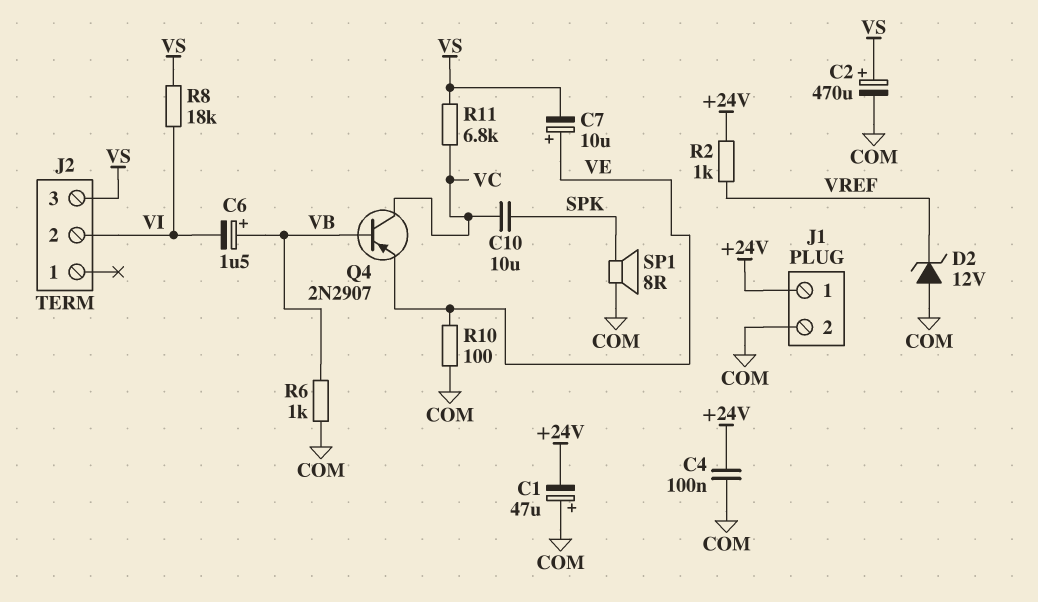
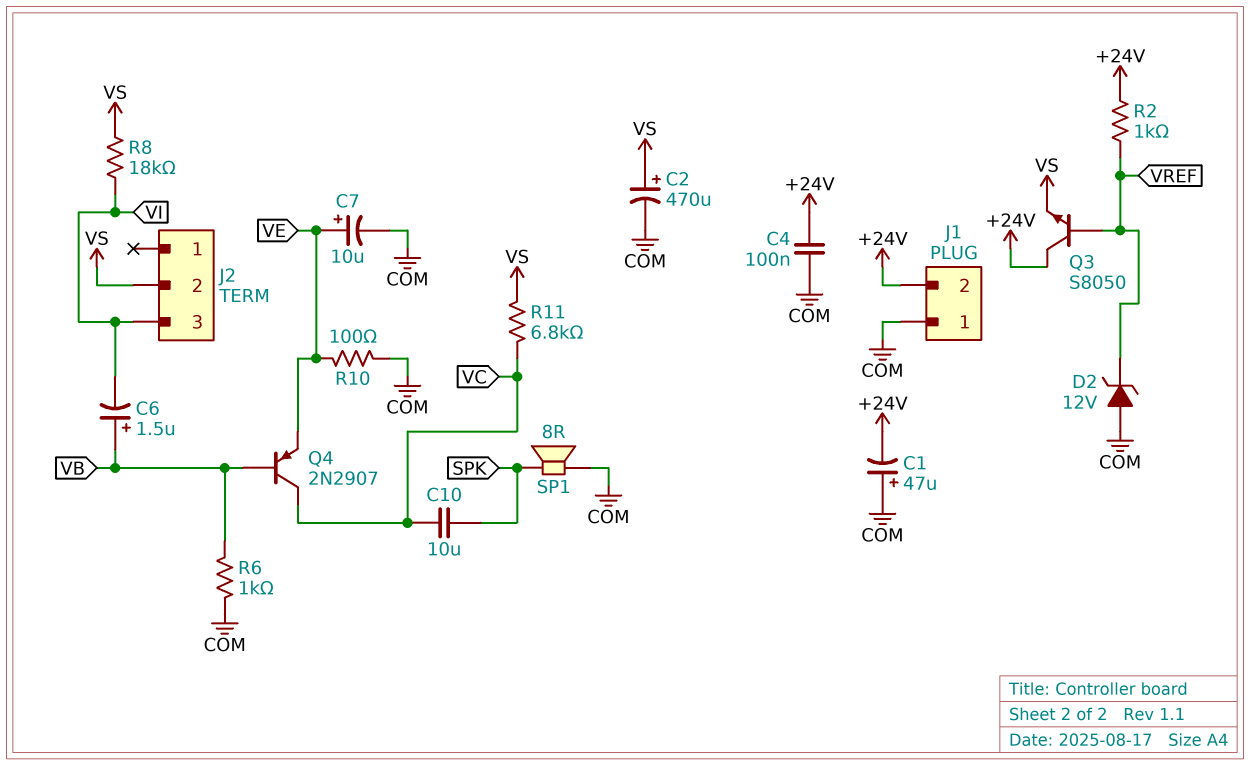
C7: 10uF (plus VE, minus VS) -> 10uF (plus VE, minus COM)
J1 pin 1: +24V -> COM
J1 pin 2: COM -> +24V
J2 pin 2: VI -> VS
J2 pin 3: VS -> VI
Q3: none -> NPN S8050 (B VREF, C +24V, E VS)

